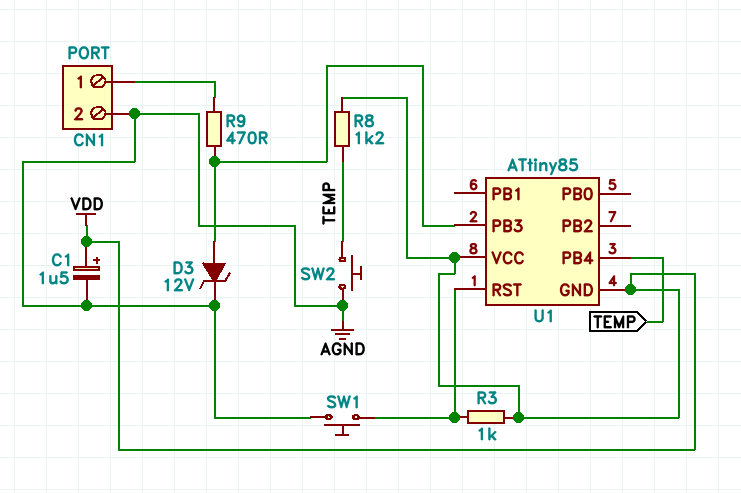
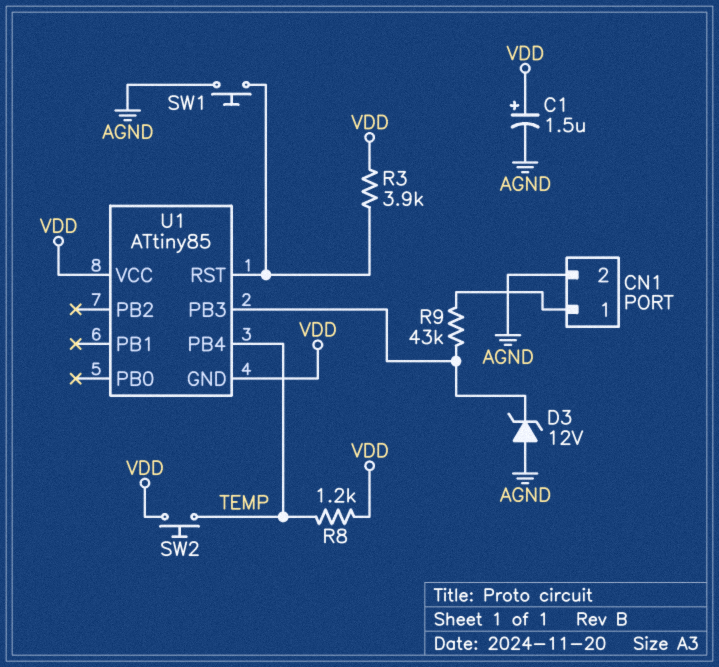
D3: zener 12V (A U1/PB3, K AGND) -> zener 12V (A AGND, K U1/PB3)
R3: 1k (U1/RST, VDD) -> 3.9k (U1/RST, VDD)
R9: 470 (CN1/1, U1/PB3) -> 43k (CN1/1, U1/PB3)
SW2: button (AGND, TEMP) -> button (TEMP, VDD)

